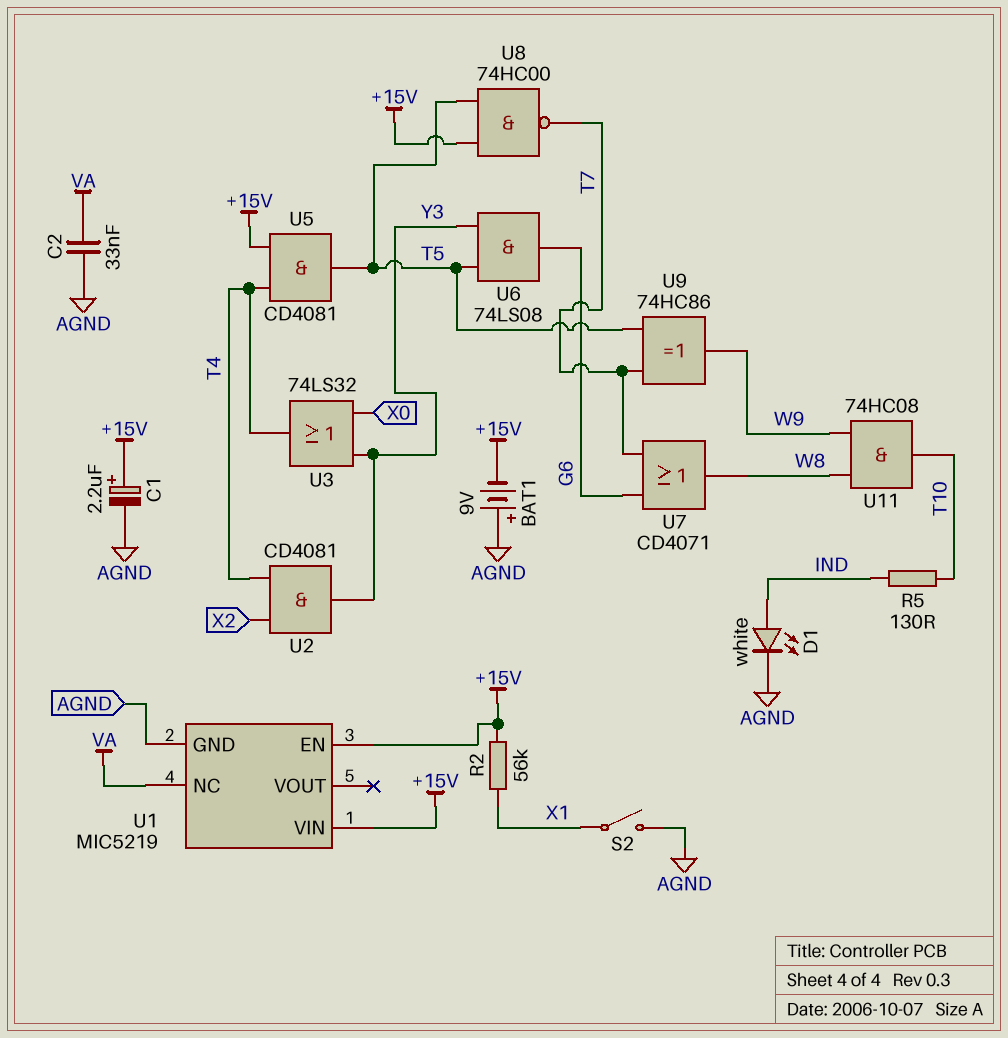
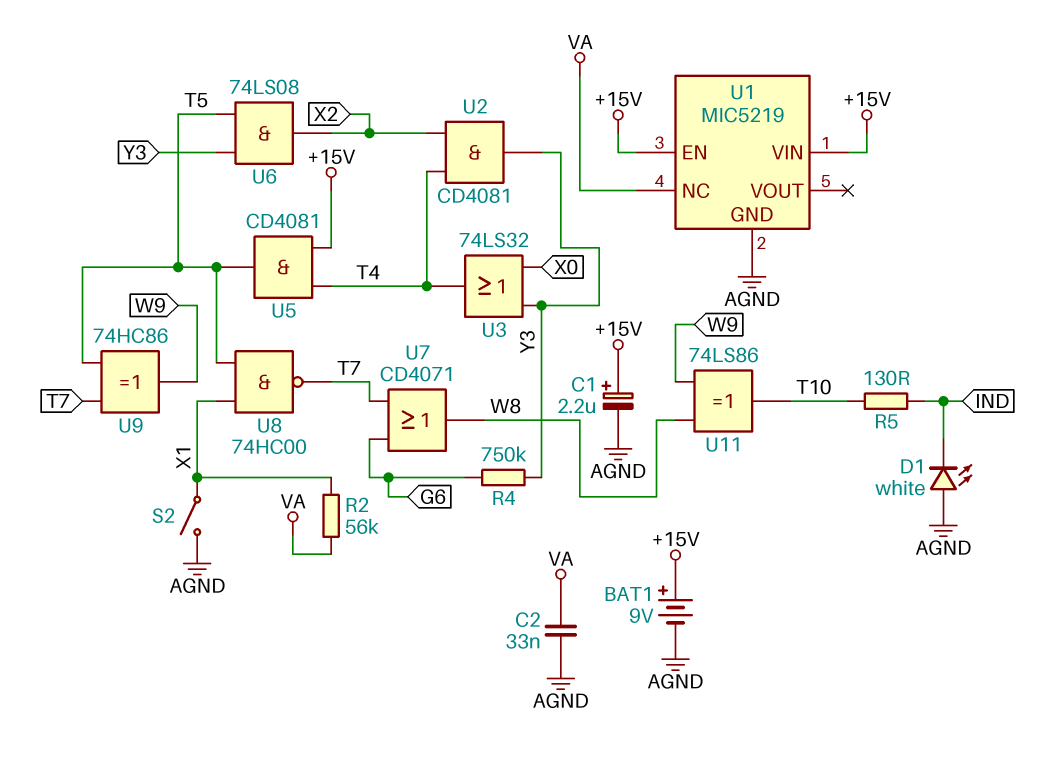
BAT1: 9V (plus AGND, minus +15V) -> 9V (plus +15V, minus AGND)
D1: LED white (A IND, K AGND) -> LED white (A AGND, K IND)
R2: 56k (+15V, X1) -> 56k (VA, X1)
R4: none -> 750k (G6, Y3)
U6: AND 74LS08 (in T5, in Y3, out G6) -> AND 74LS08 (in T5, in Y3, out X2)
U8: NAND 74HC00 (in +15V, in T5, out T7) -> NAND 74HC00 (in T5, in X1, out T7)
U11: AND 74HC08 (in W8, in W9, out T10) -> XOR 74LS86 (in W8, in W9, out T10)

